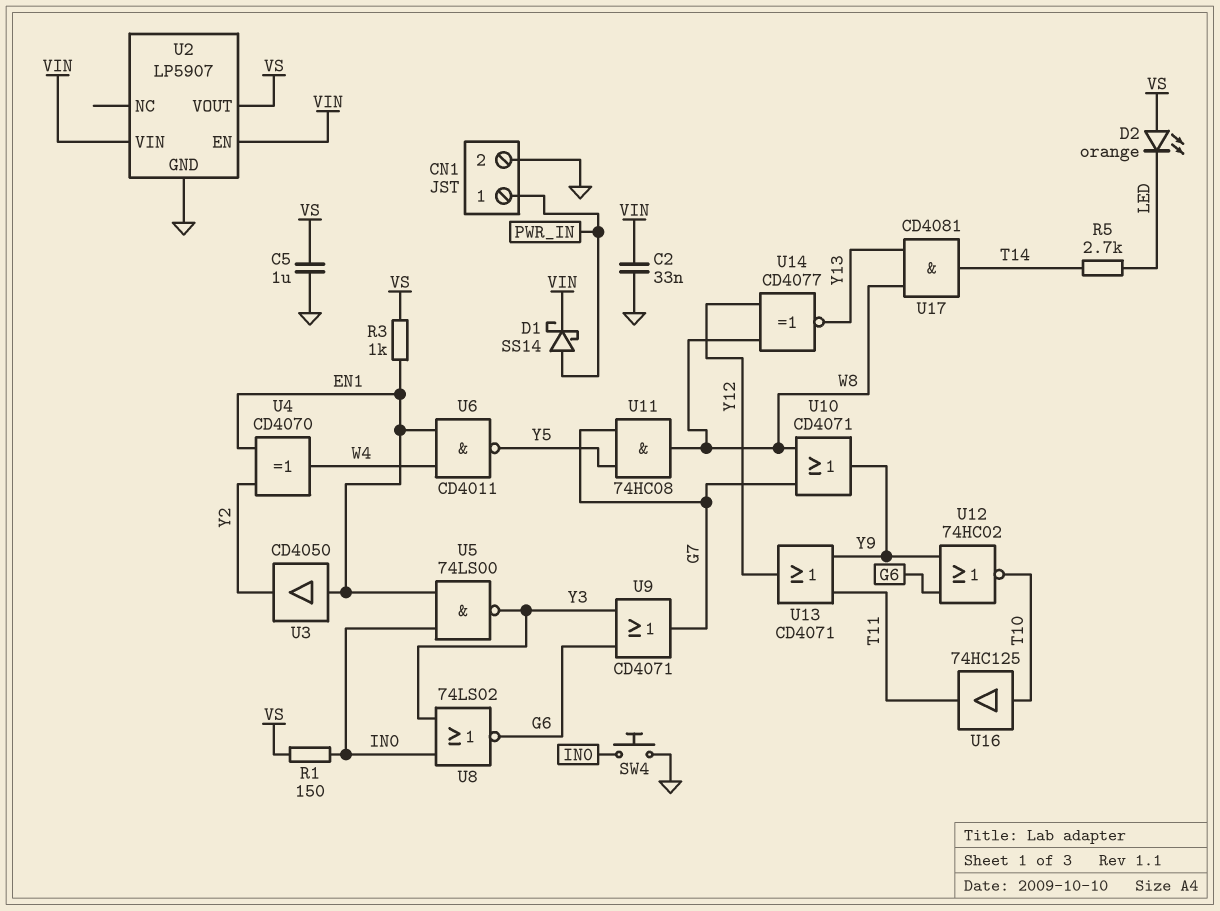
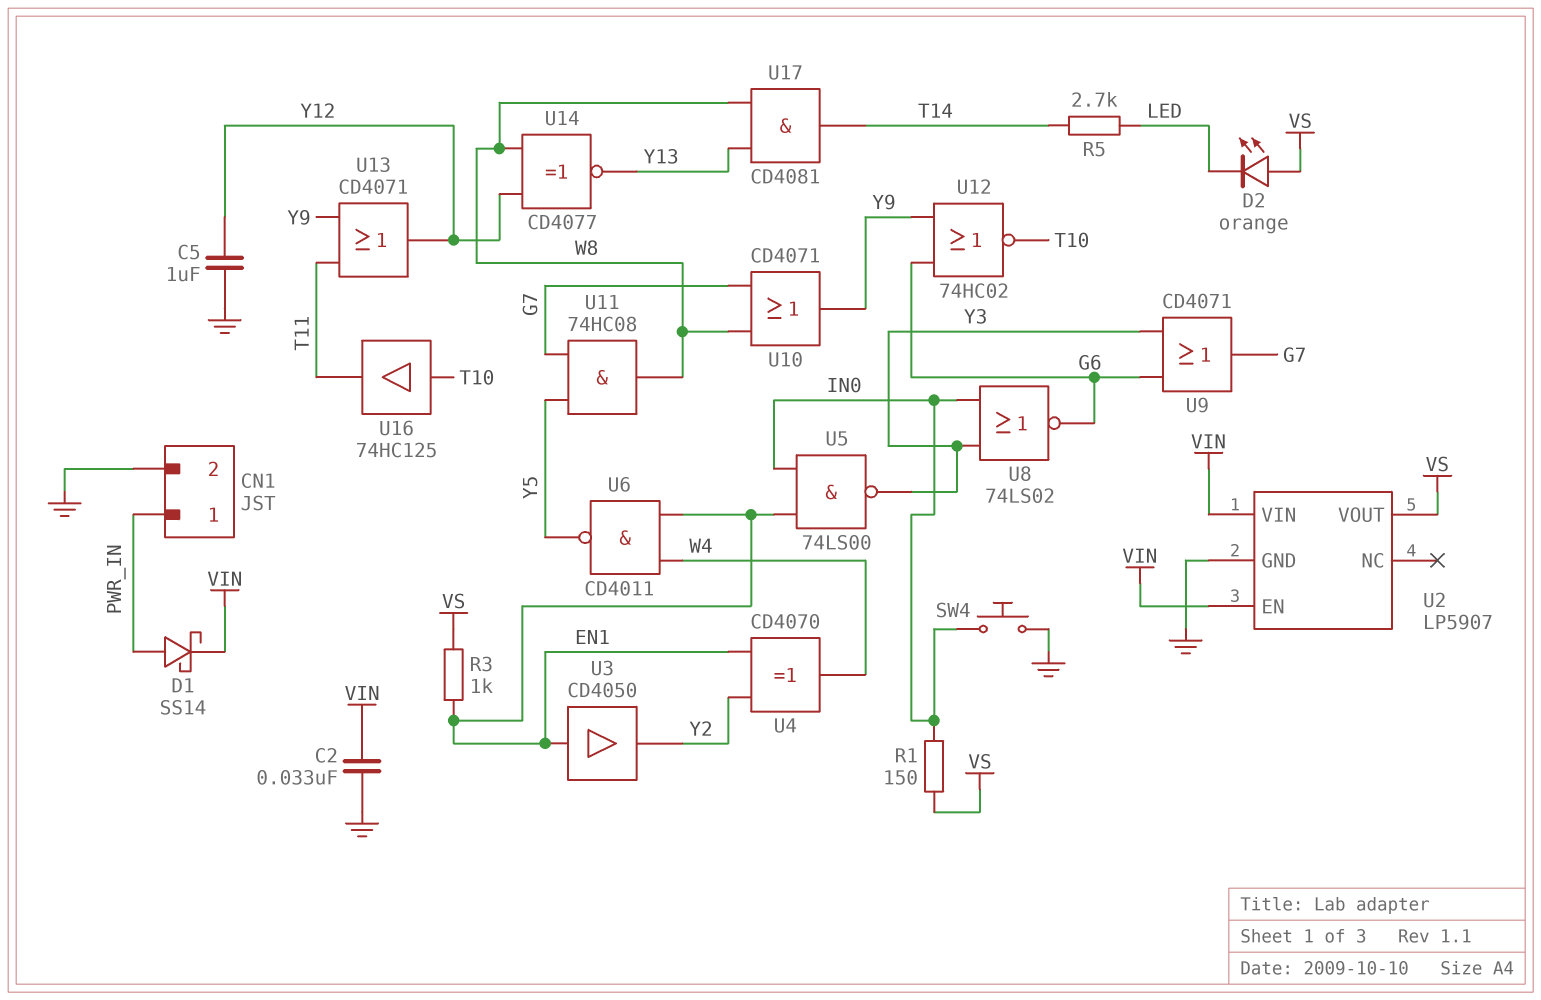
C5: 1uF (GND, VS) -> 1uF (GND, Y12)

